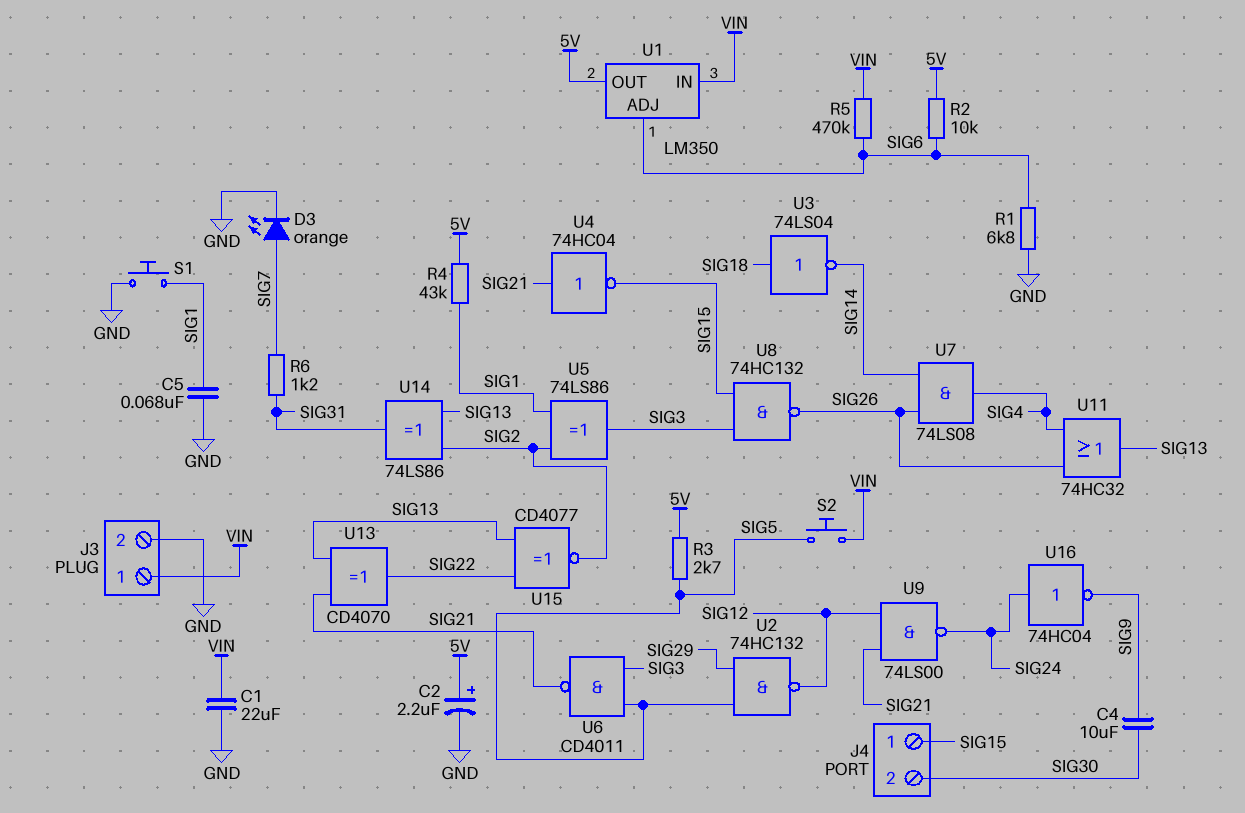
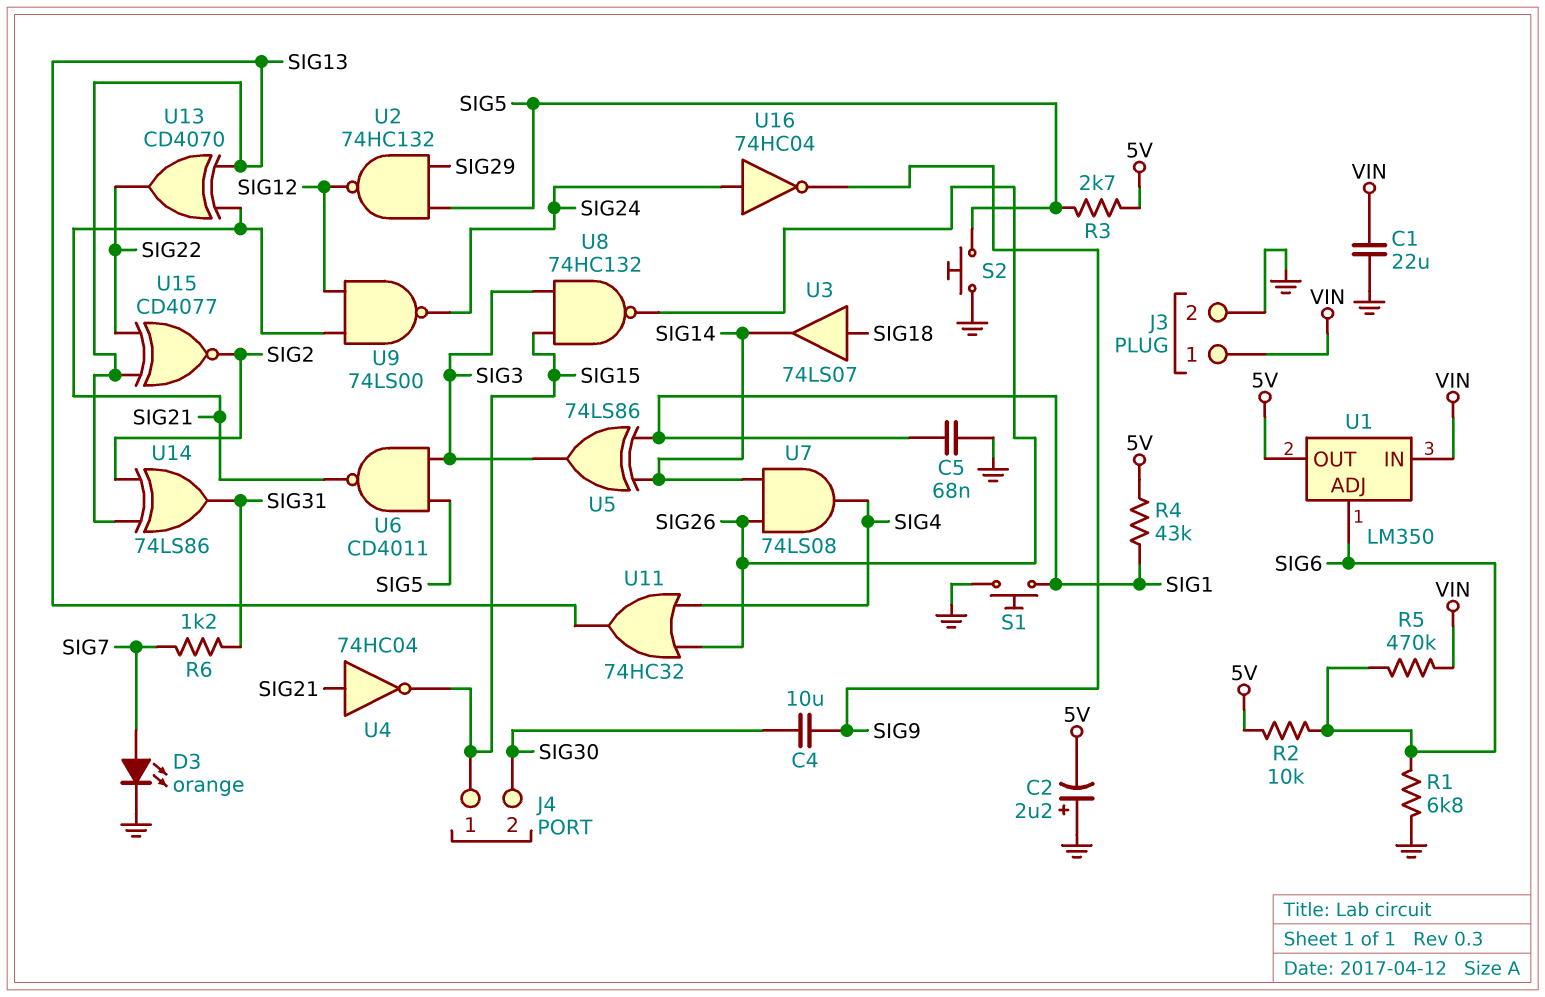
C2: 2.2uF (plus 5V, minus GND) -> 2.2uF (plus GND, minus 5V)
S2: button (SIG5, VIN) -> button (GND, SIG5)
U3: NOT 74LS04 (in SIG18, out SIG14) -> buffer 74LS07 (in SIG18, out SIG14)
U5: XOR 74LS86 (in SIG1, in SIG2, out SIG3) -> XOR 74LS86 (in SIG1, in SIG14, out SIG3)

